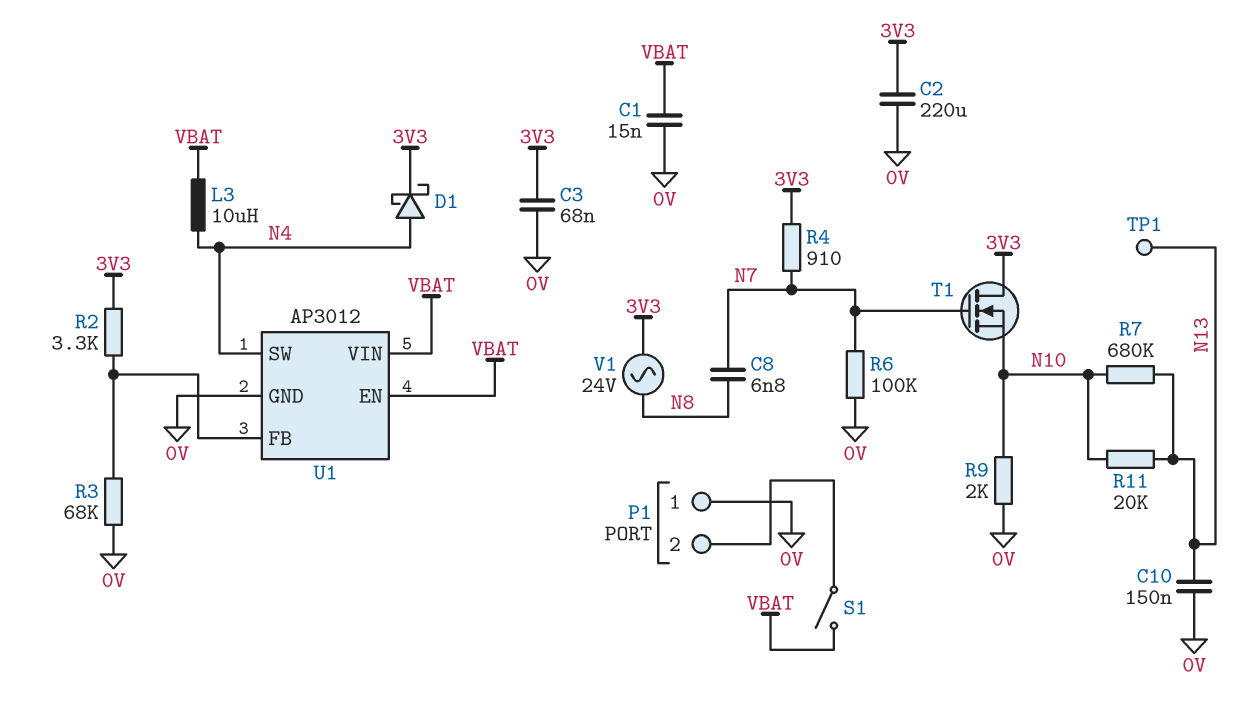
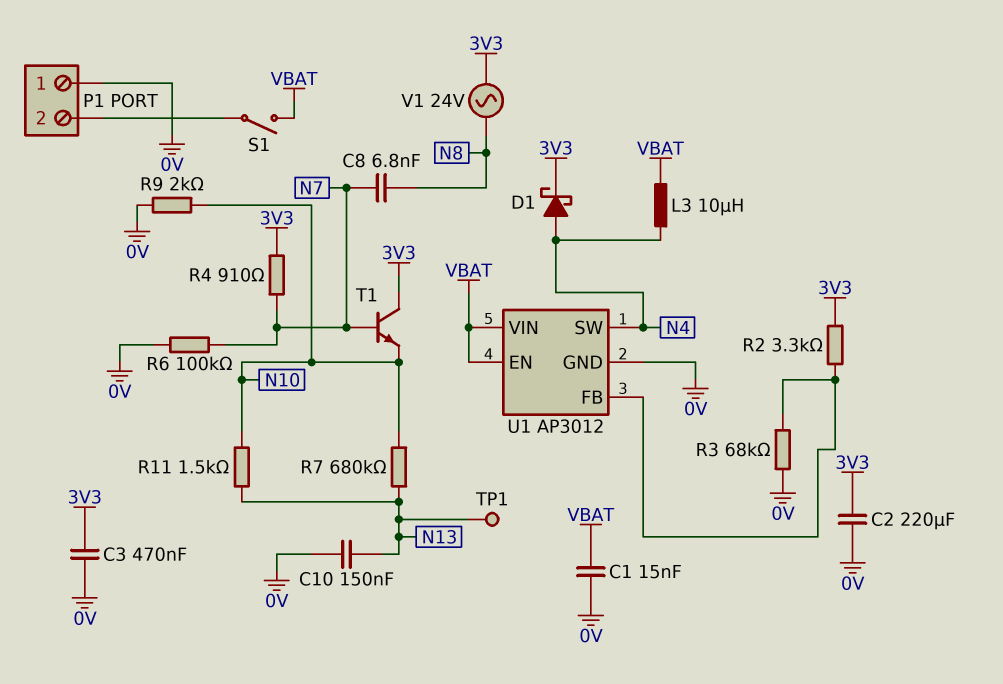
C3: 68nF (0V, 3V3) -> 470nF (0V, 3V3)
R11: 20k (N10, N13) -> 1.5k (N10, N13)
T1: NMOS (G N7, D 3V3, S N10) -> NPN (B N7, C 3V3, E N10)

